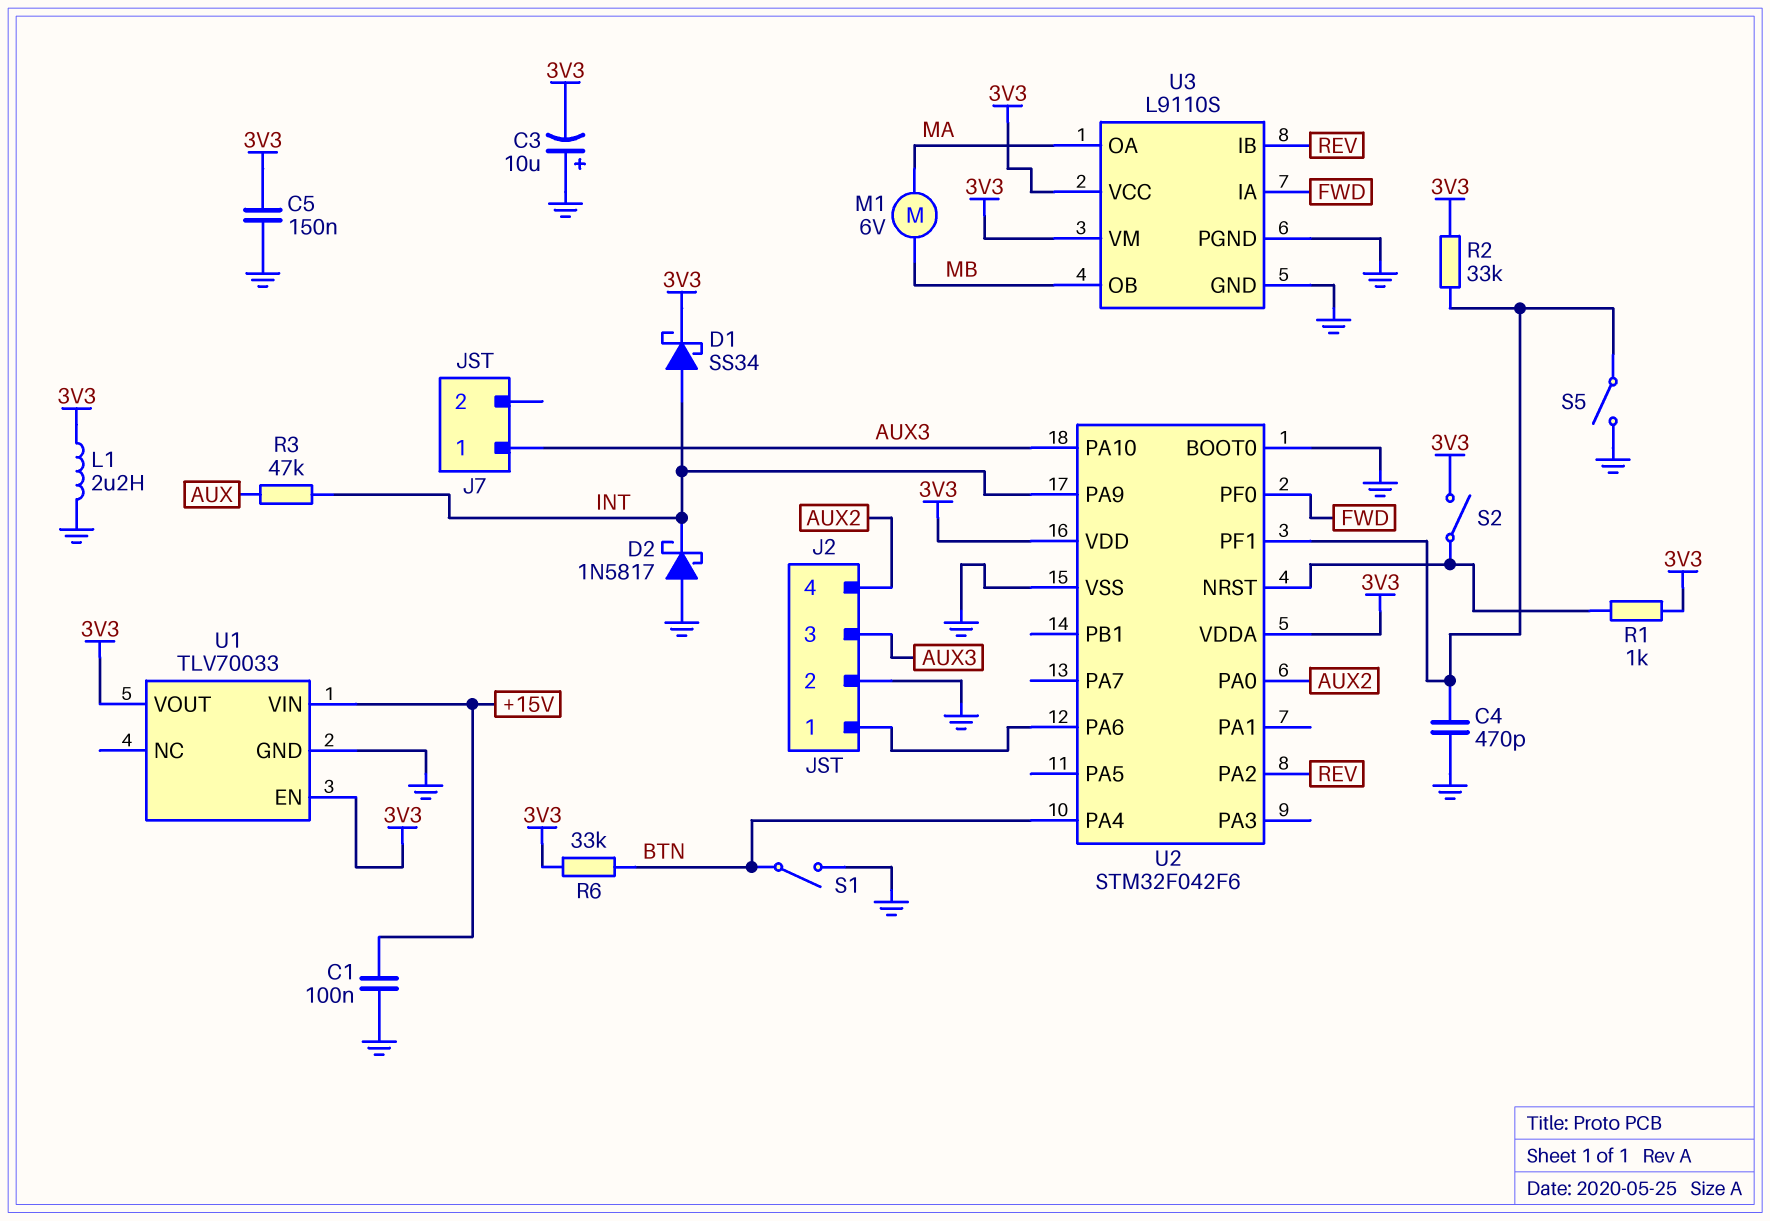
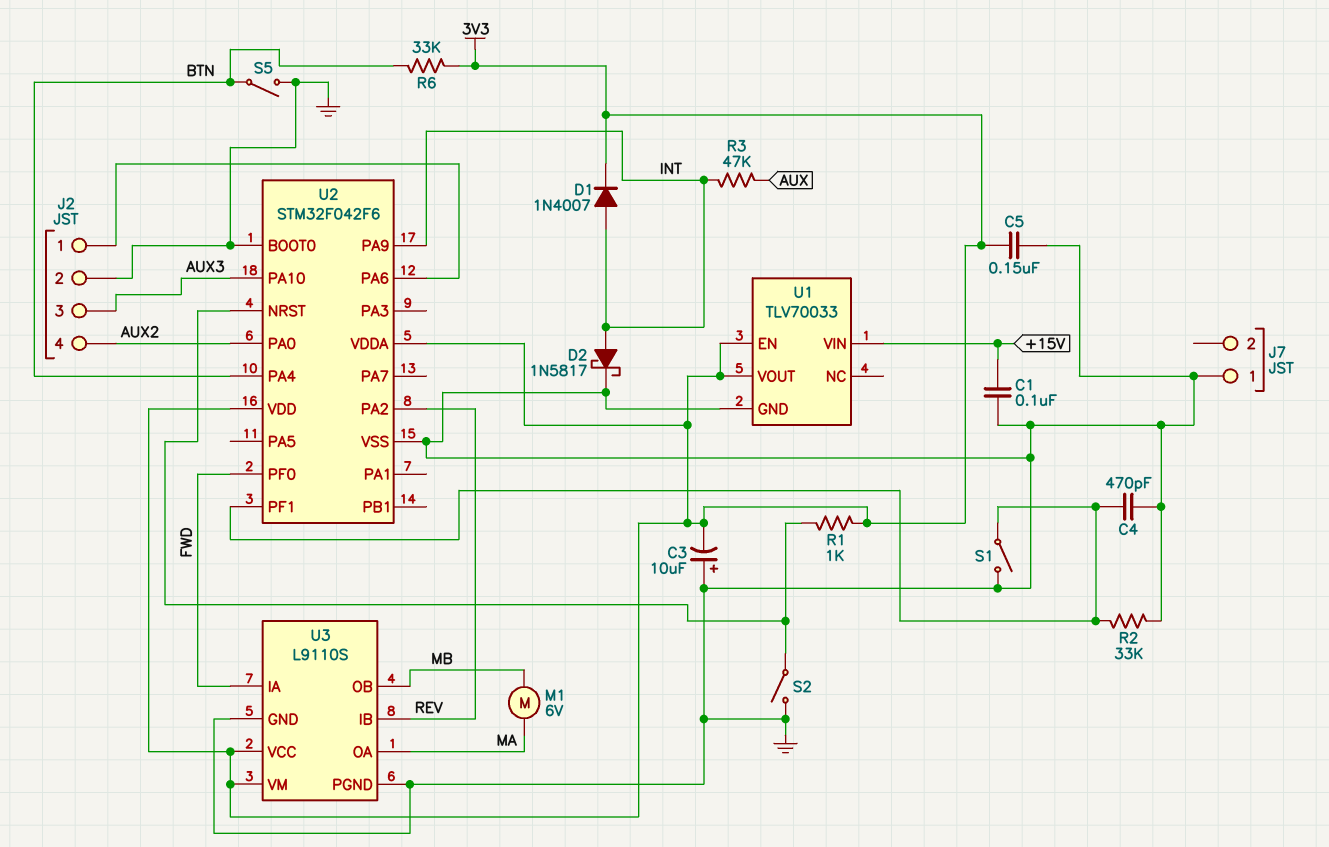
D1: schottky SS34 (A INT, K 3V3) -> diode 1N4007 (A INT, K 3V3)
D2: schottky 1N5817 (A GND, K INT) -> schottky 1N5817 (A INT, K GND)
J7 pin 1: AUX3 -> GND
L1: 2.2uH (3V3, GND) -> none
R2: 33k (3V3, U2/PF1) -> 33k (GND, U2/PF1)
S1: switch (BTN, GND) -> switch (GND, U2/PF1)
S2: switch (3V3, U2/NRST) -> switch (GND, U2/NRST)
S5: switch (GND, U2/PF1) -> switch (BTN, GND)

